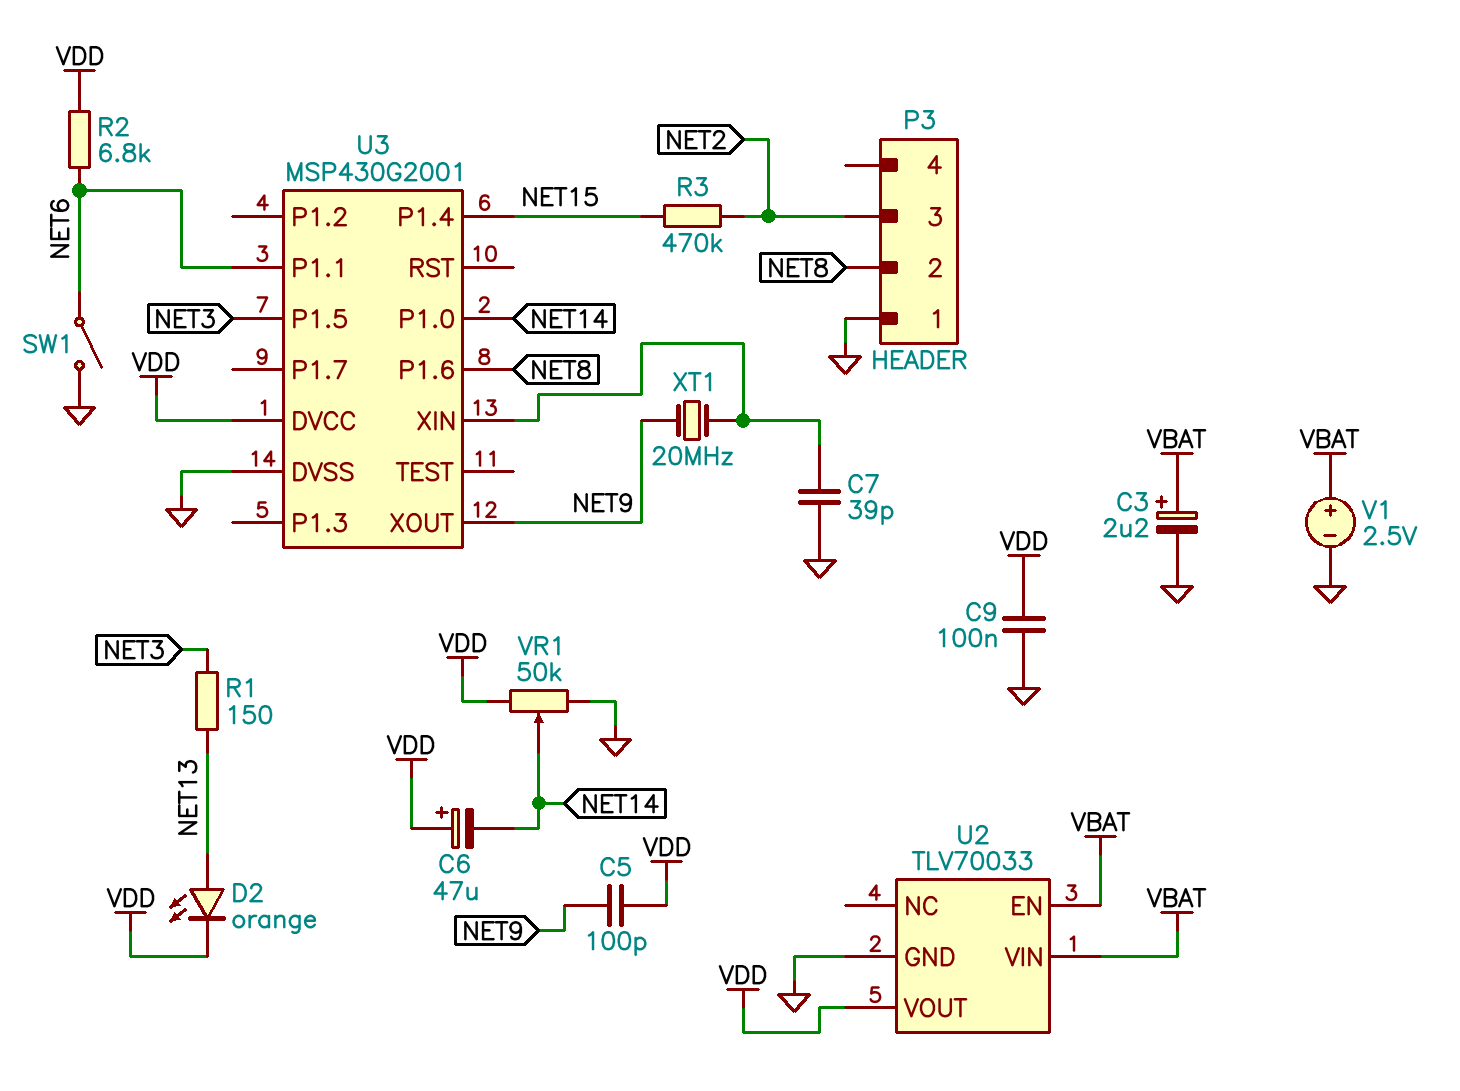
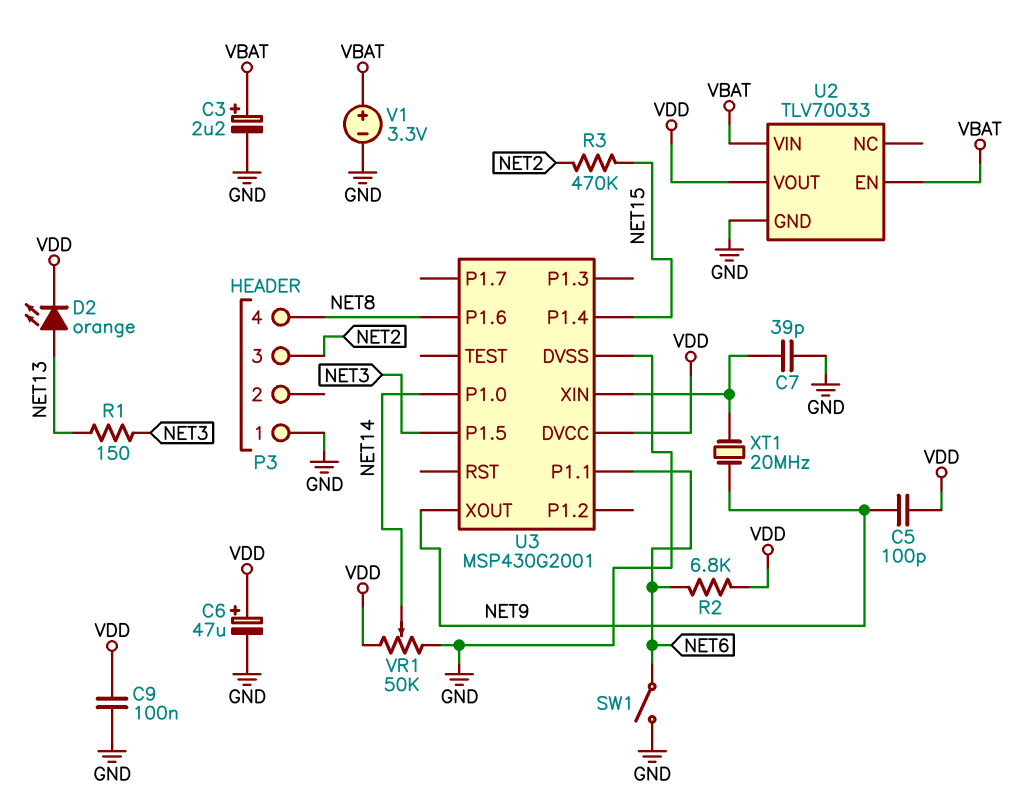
C6: 47uF (plus VDD, minus NET14) -> 47uF (plus VDD, minus GND)
P3 pin 2: NET8 -> none
P3 pin 4: none -> NET8
V1: 2.5V (plus VBAT, minus GND) -> 3.3V (plus VBAT, minus GND)

